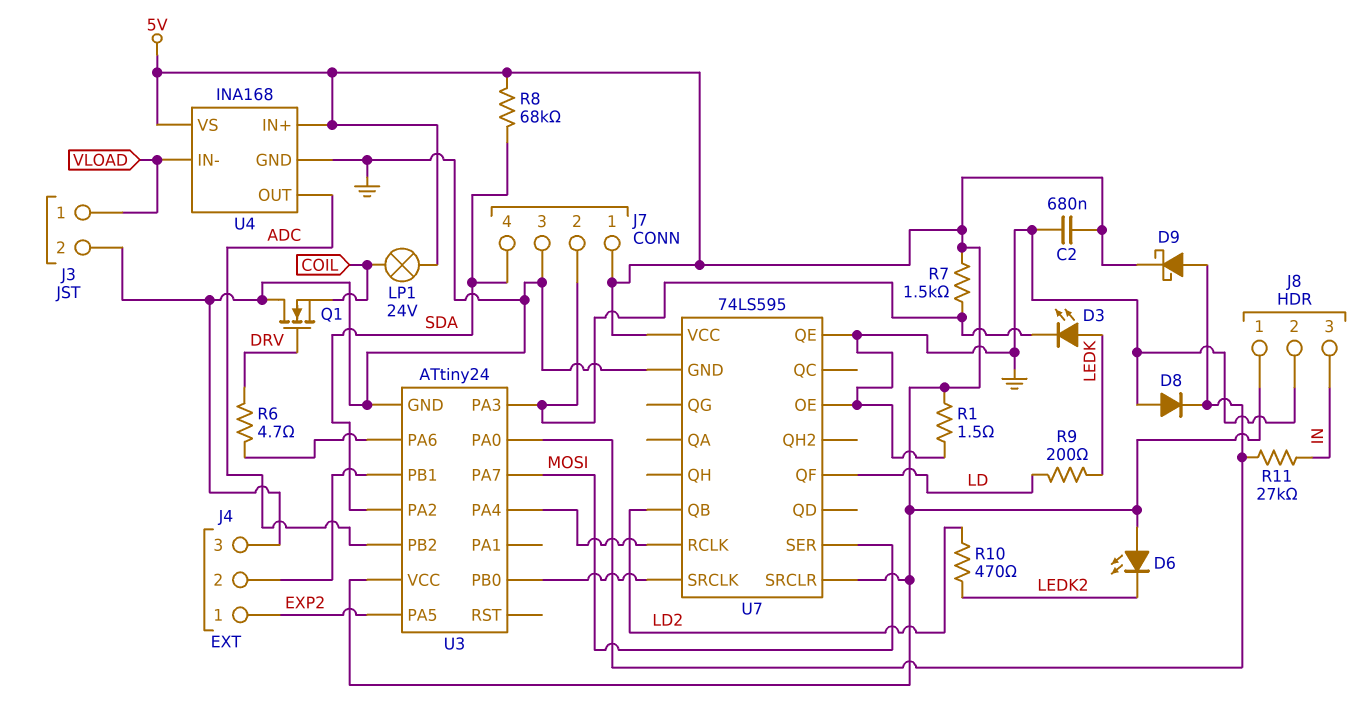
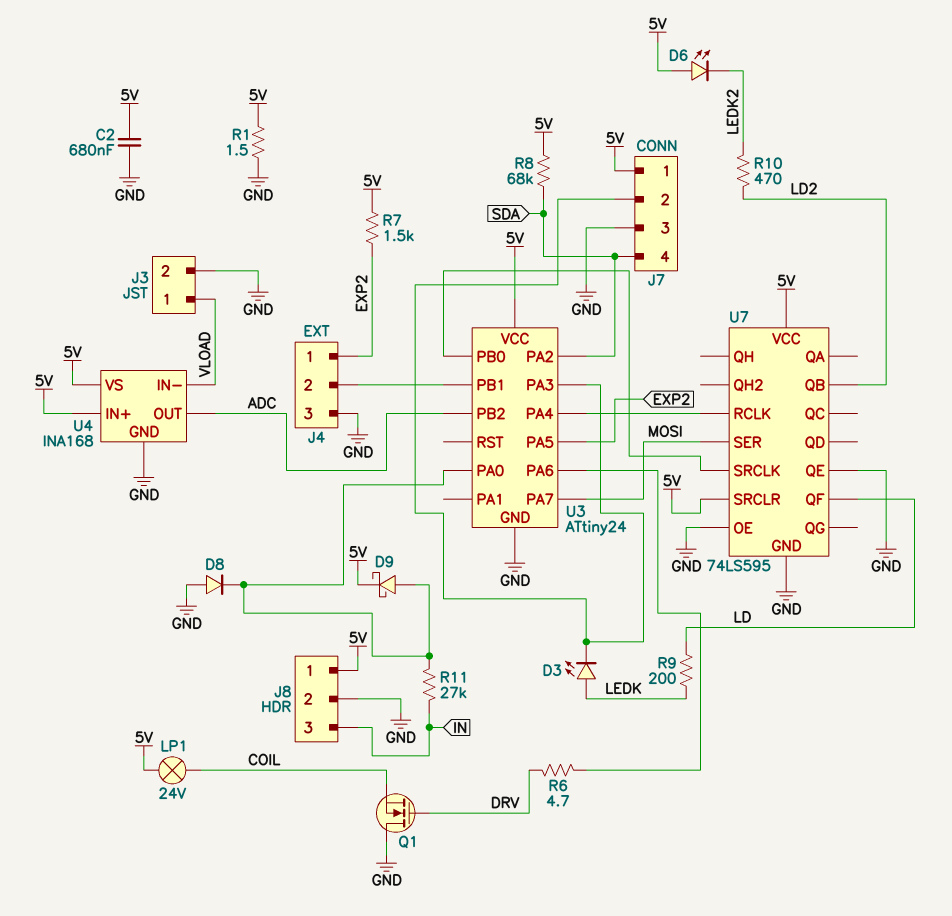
R7: 1.5k (5V, J7/2) -> 1.5k (5V, EXP2)

